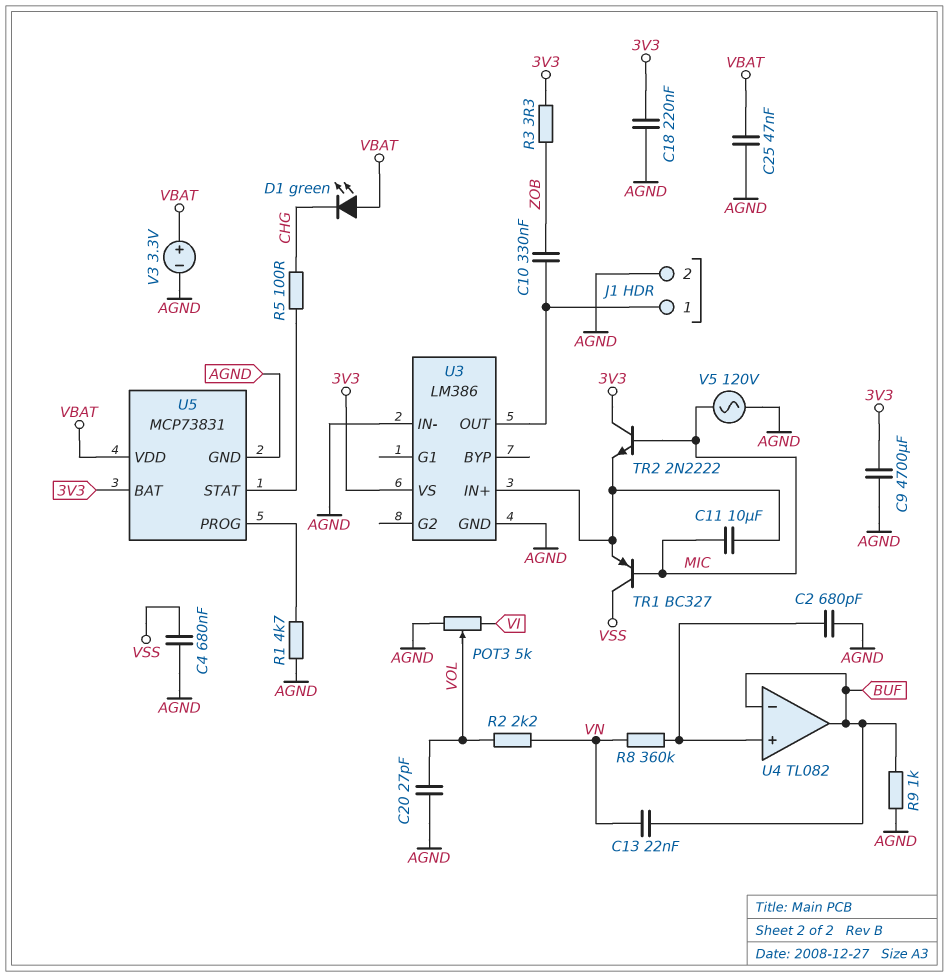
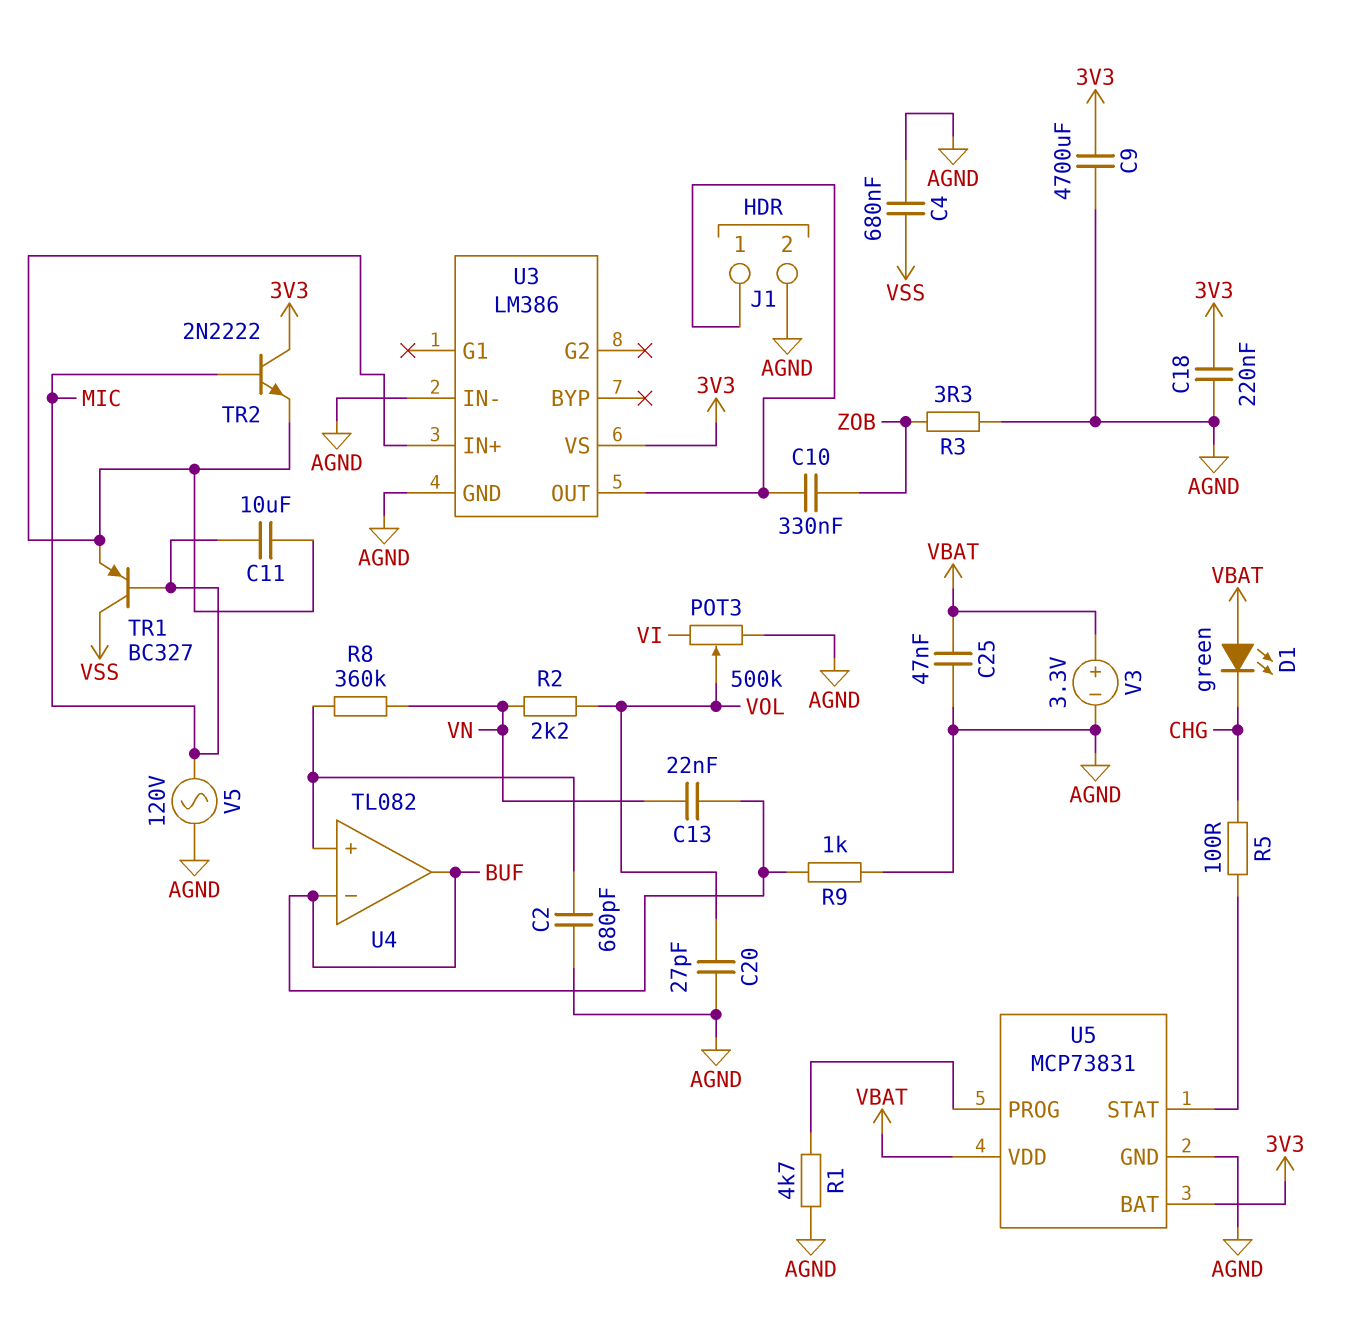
POT3: 5k (AGND, VI, wiper VOL) -> 500k (AGND, VI, wiper VOL)
R3: 3.3 (3V3, ZOB) -> 3.3 (AGND, ZOB)

